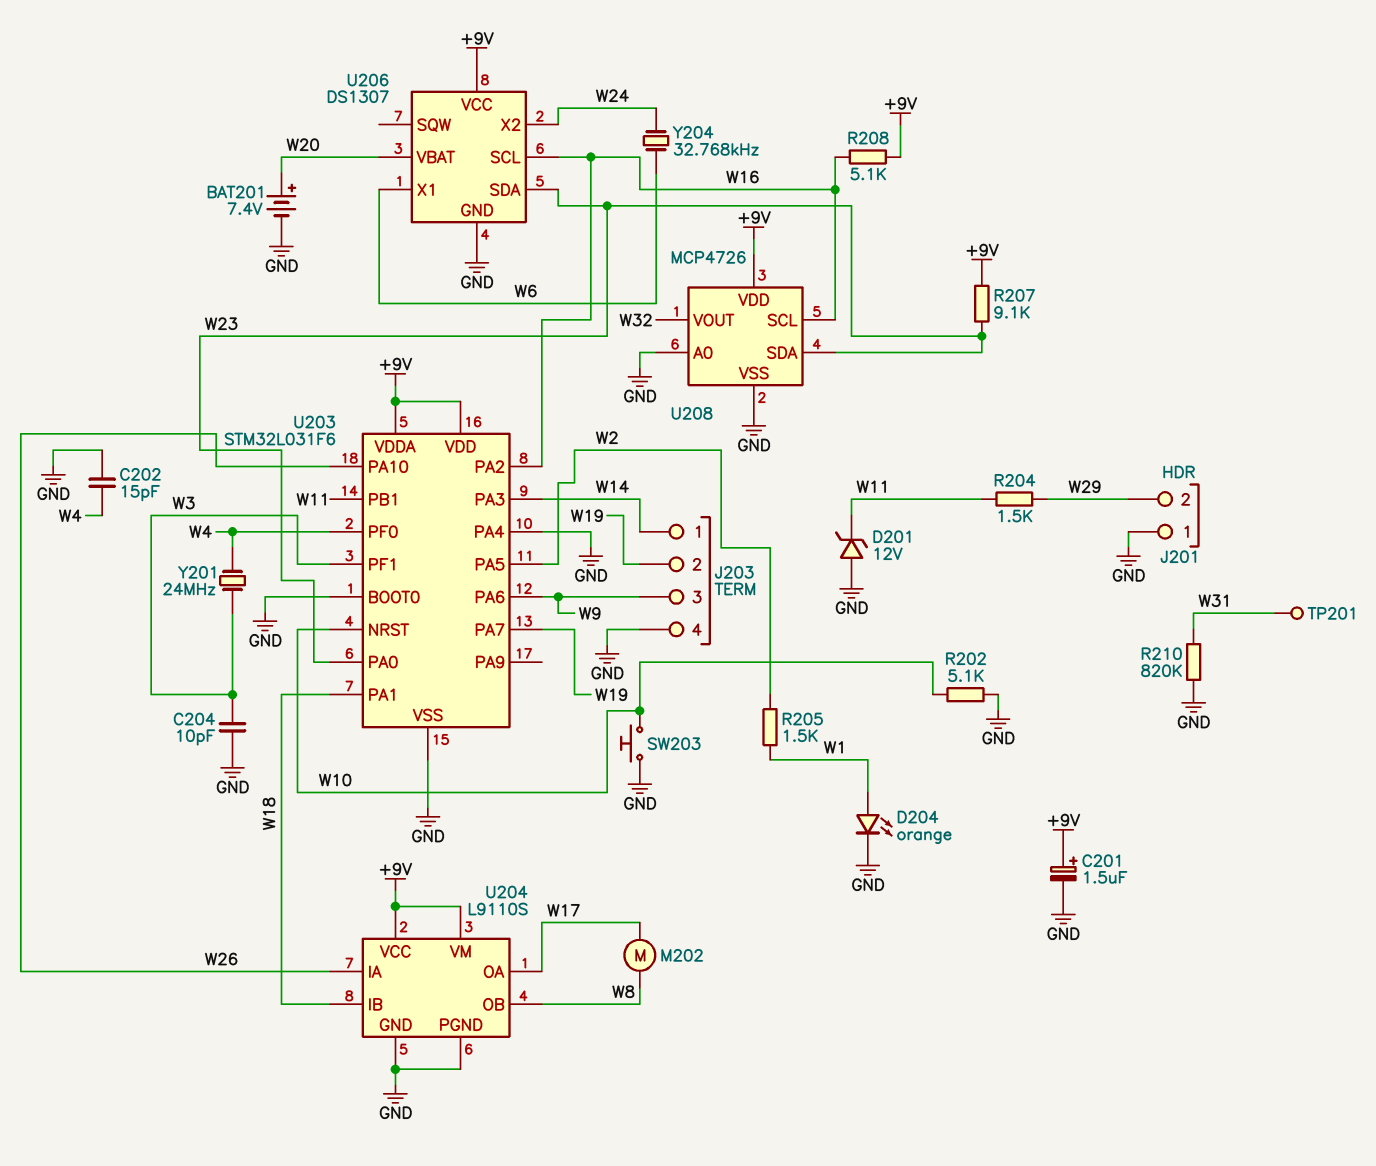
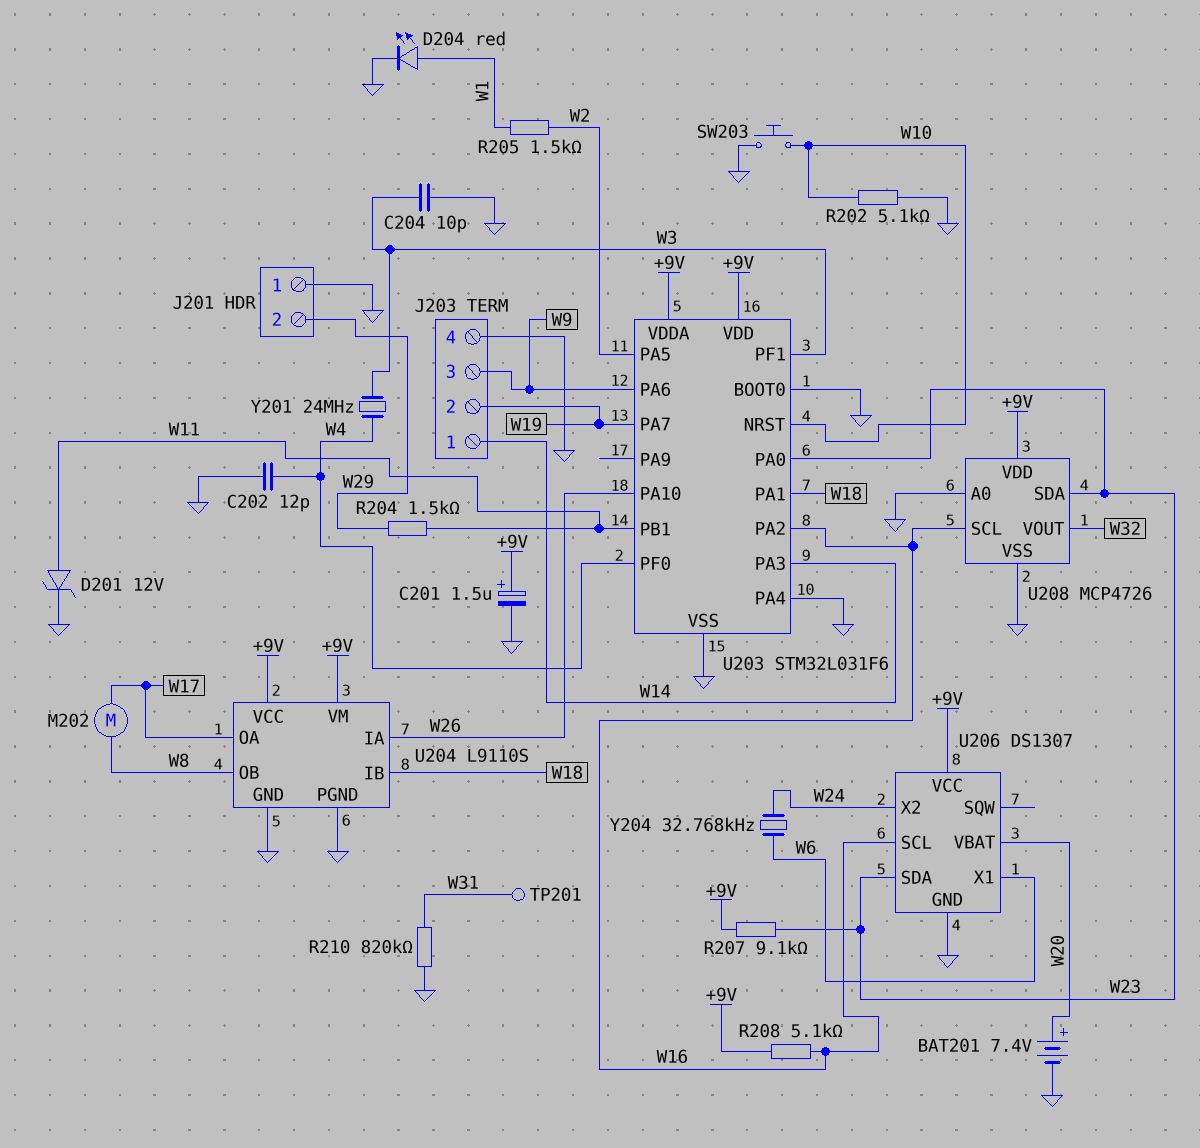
C202: 15pF (GND, W4) -> 12pF (GND, W4)
D201: zener 12V (A GND, K W11) -> zener 12V (A W11, K GND)
D204: LED orange (A W1, K GND) -> LED red (A W1, K GND)

